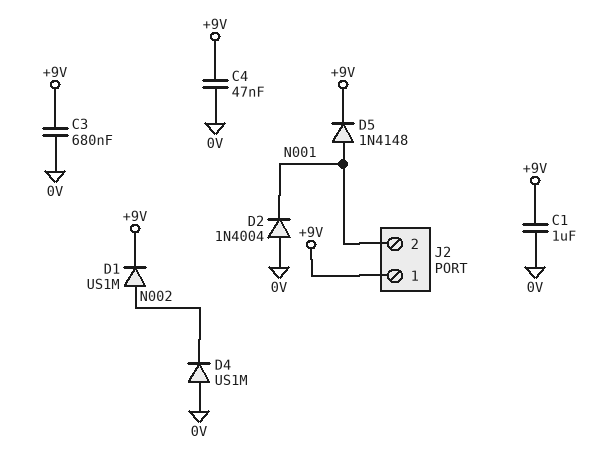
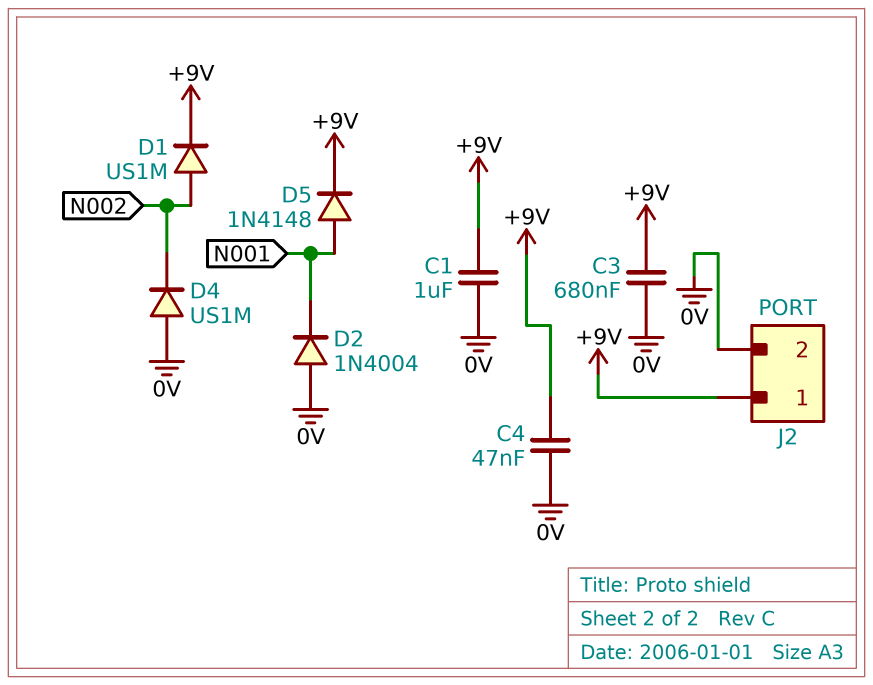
J2 pin 2: N001 -> 0V

